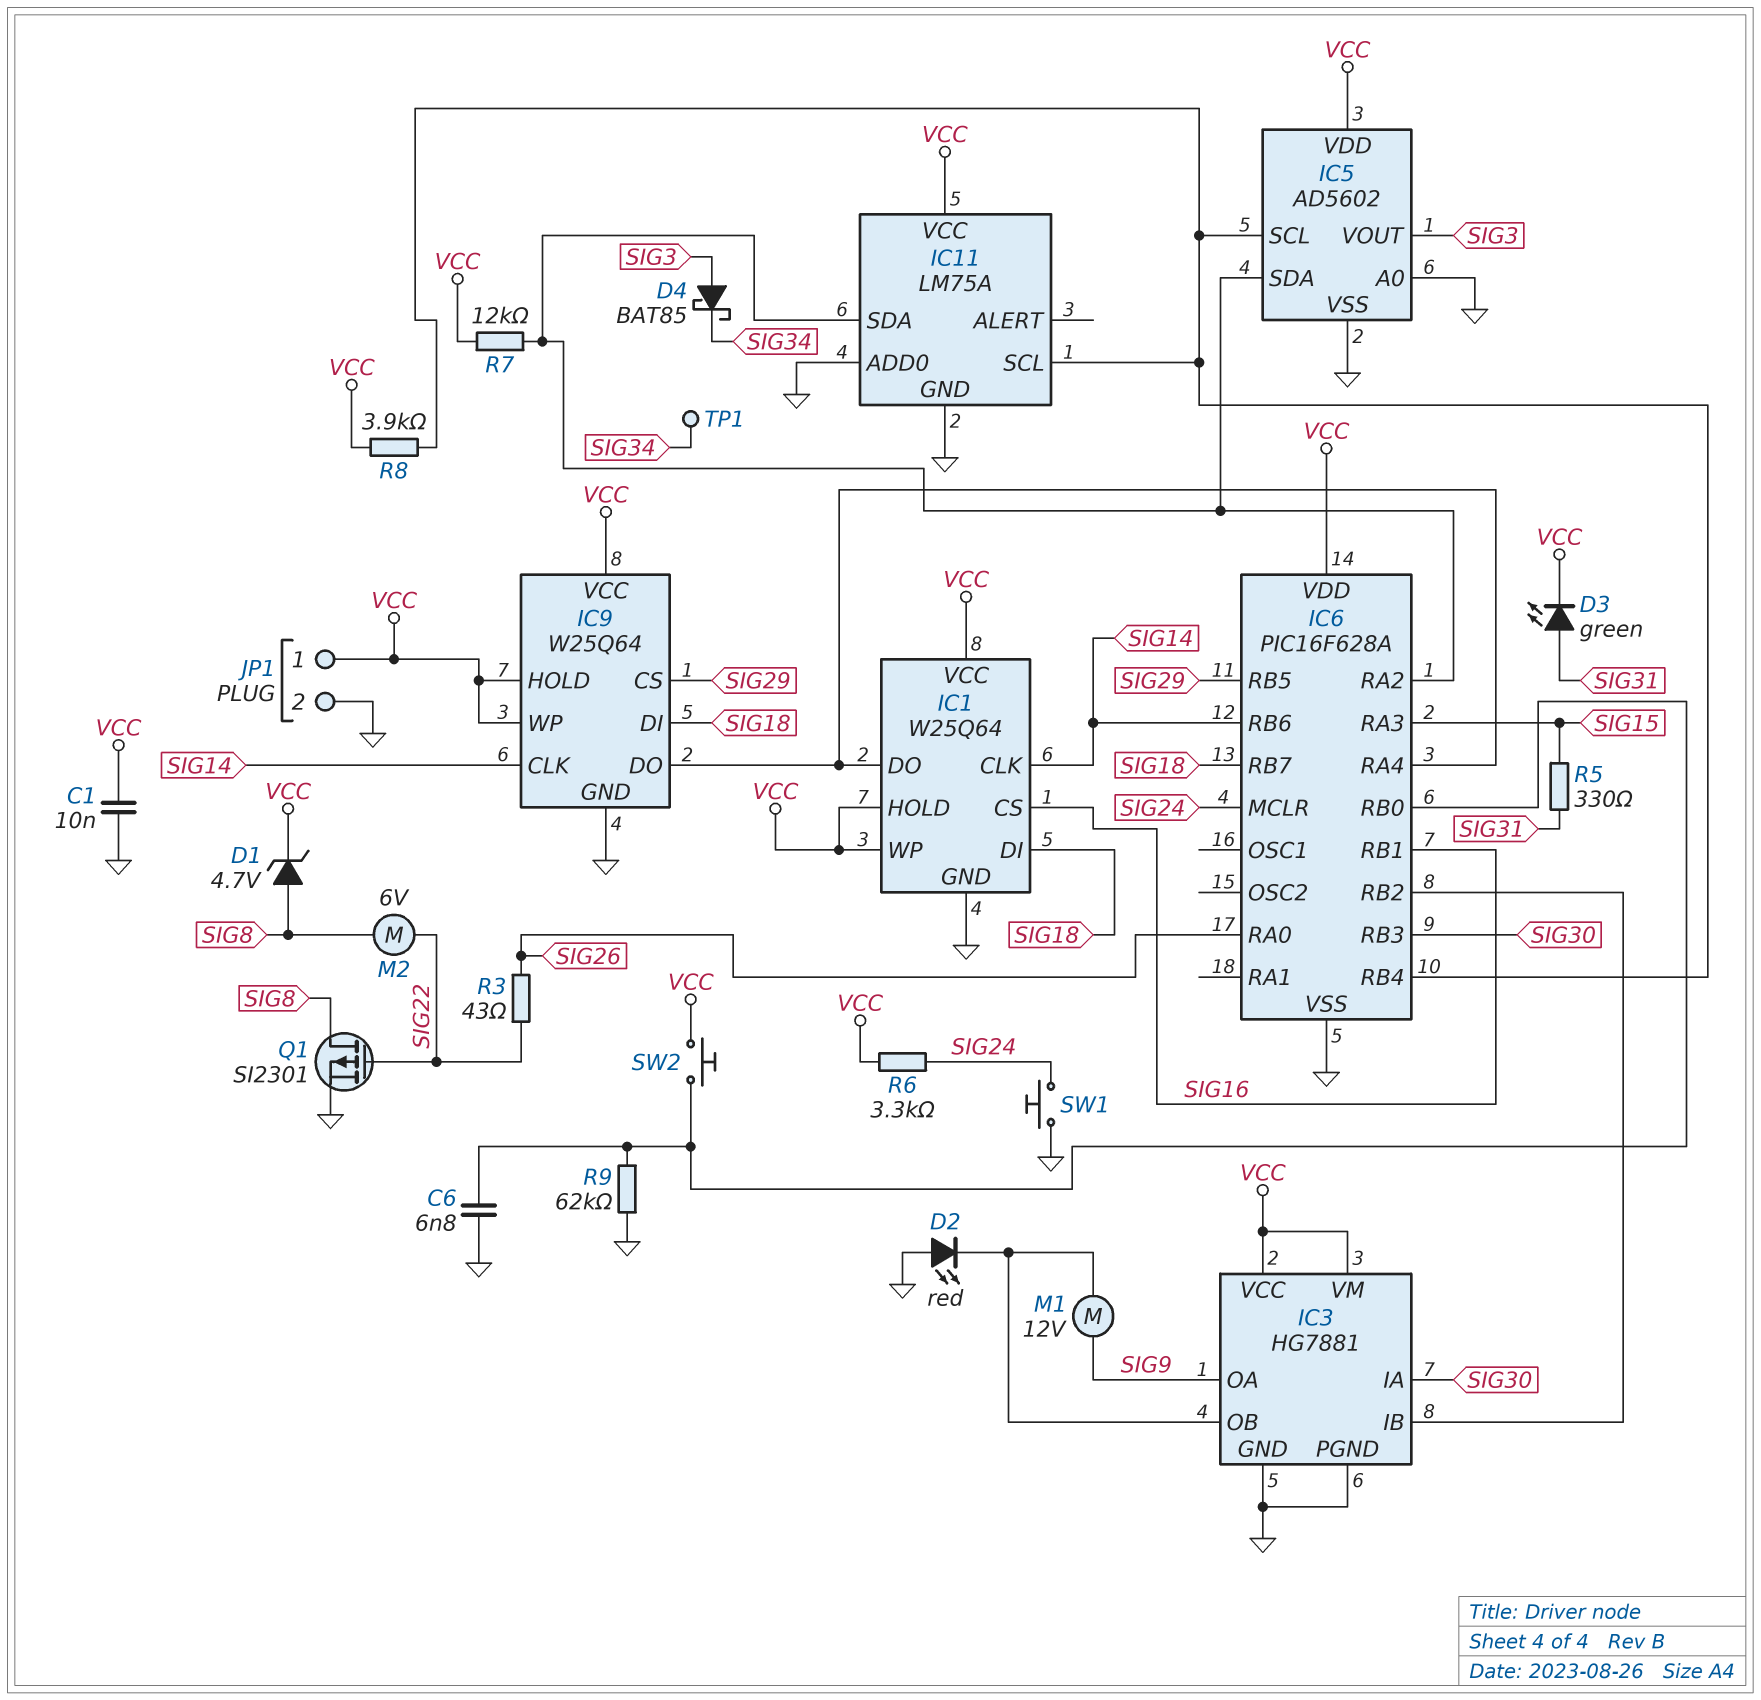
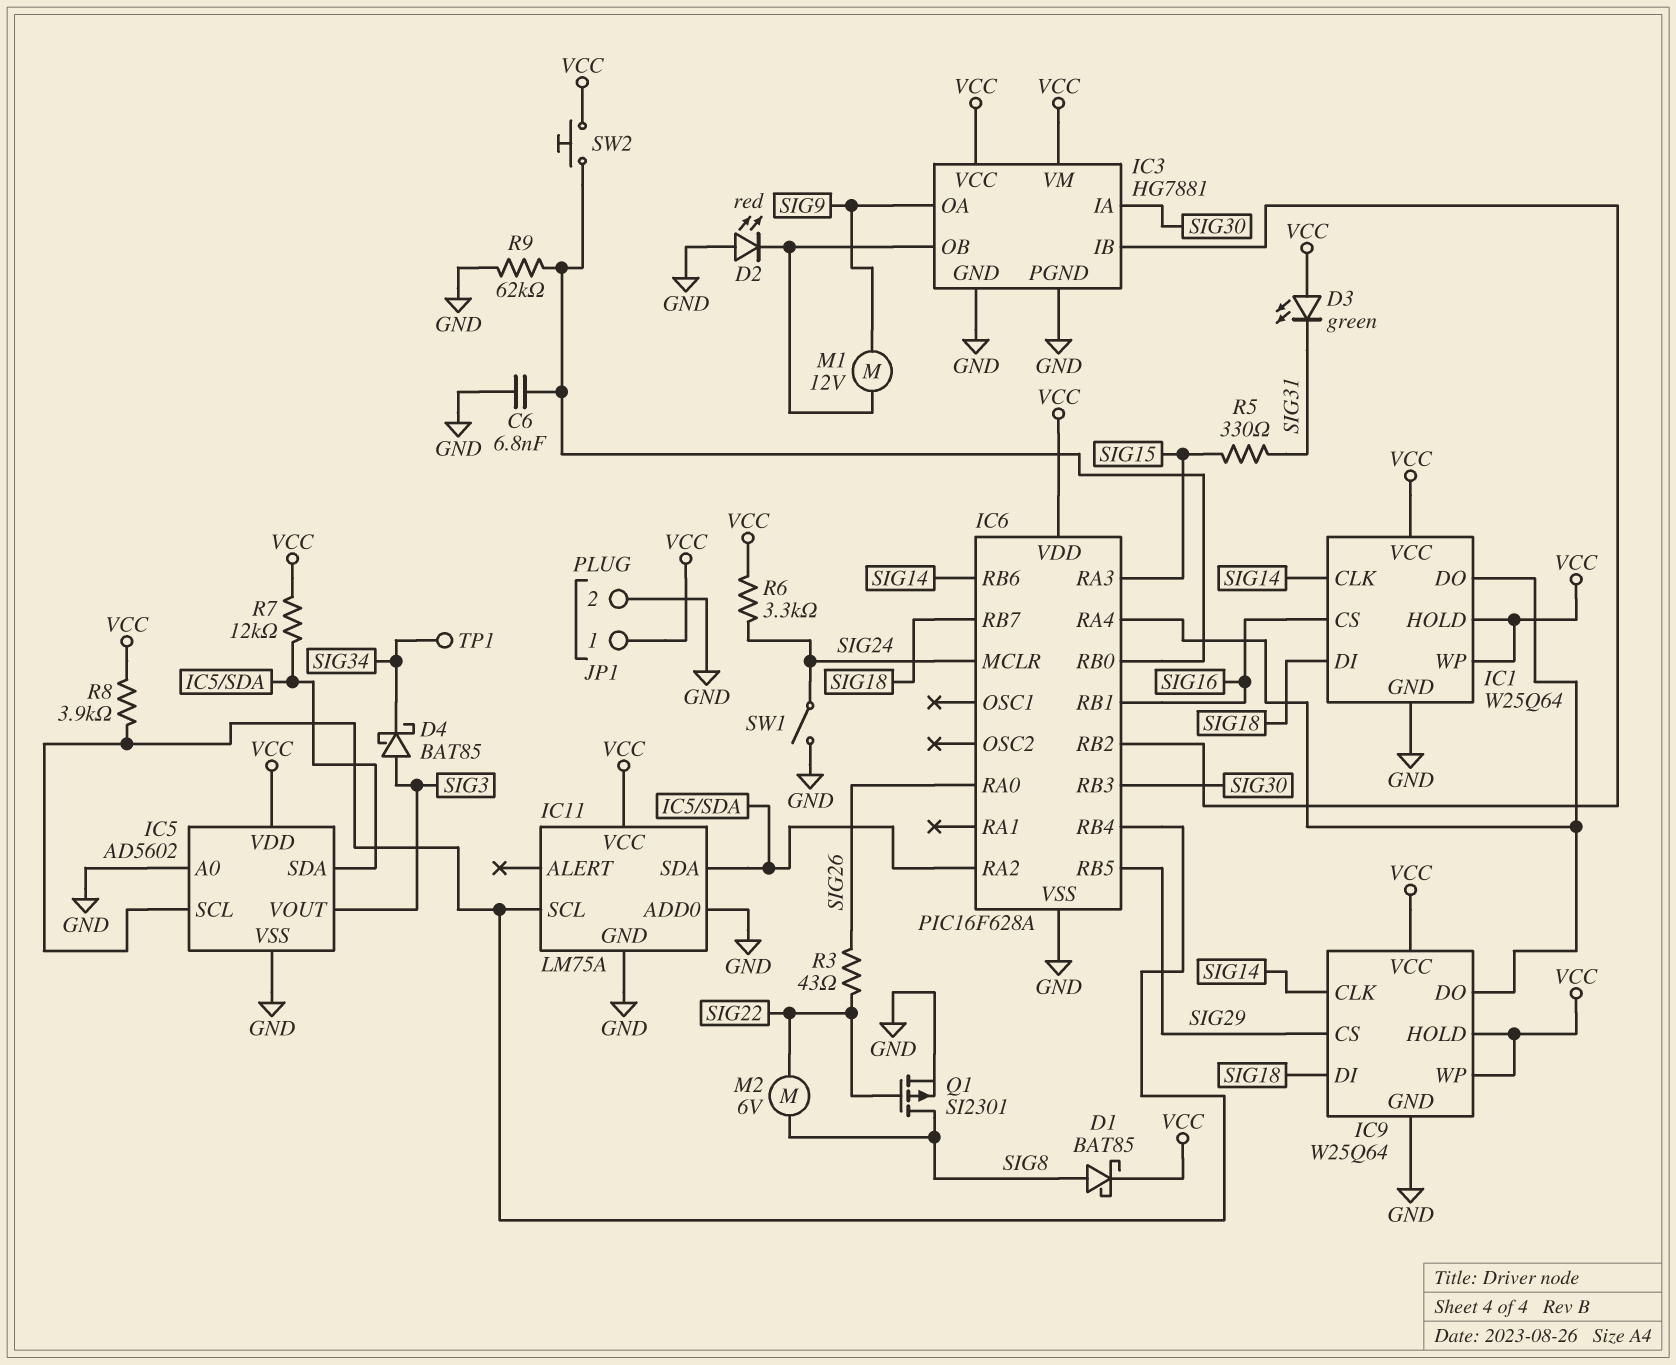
C1: 10nF (GND, VCC) -> none
D1: zener 4.7V (A SIG8, K VCC) -> schottky BAT85 (A SIG8, K VCC)
D3: LED green (A SIG31, K VCC) -> LED green (A VCC, K SIG31)
SW1: button (GND, SIG24) -> switch (GND, SIG24)

